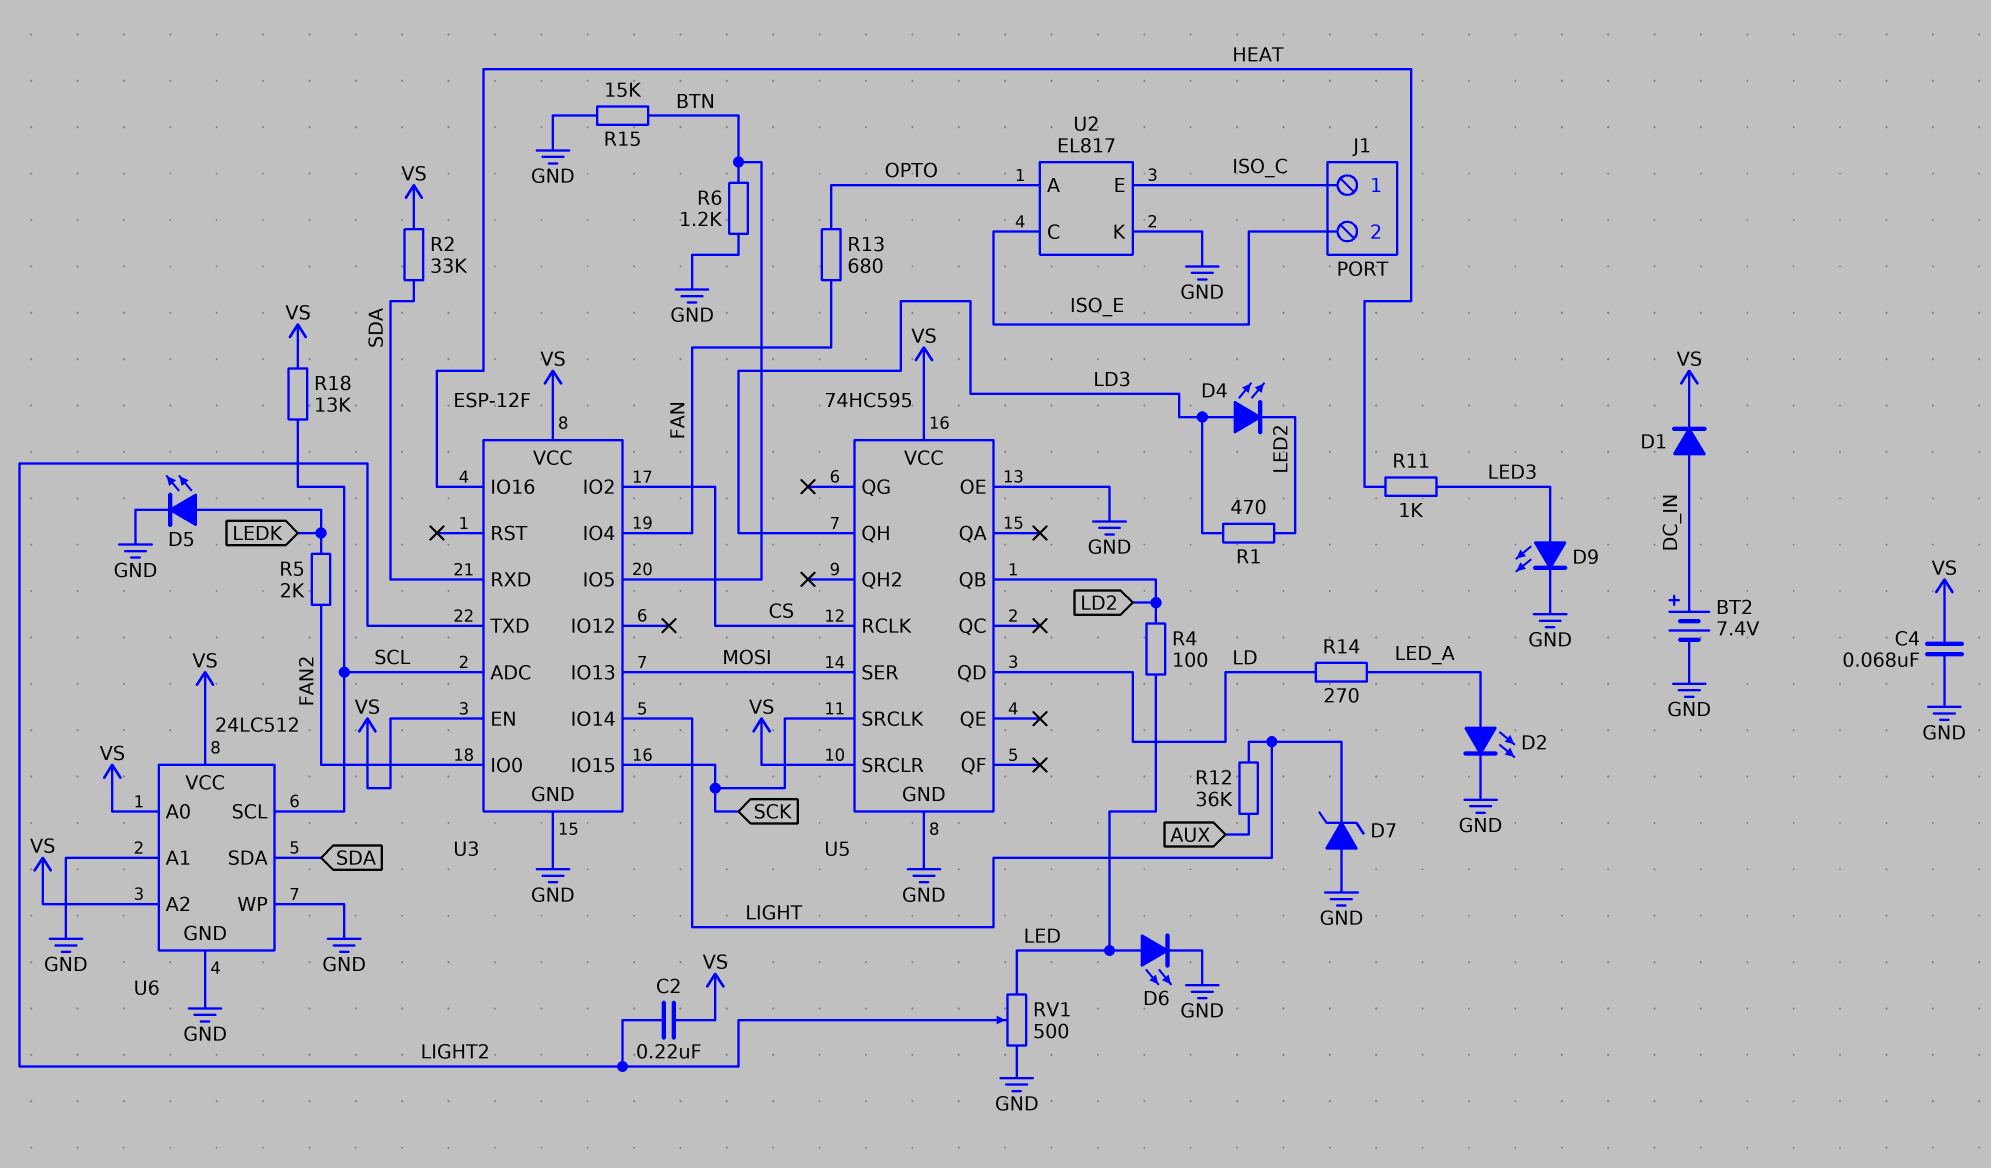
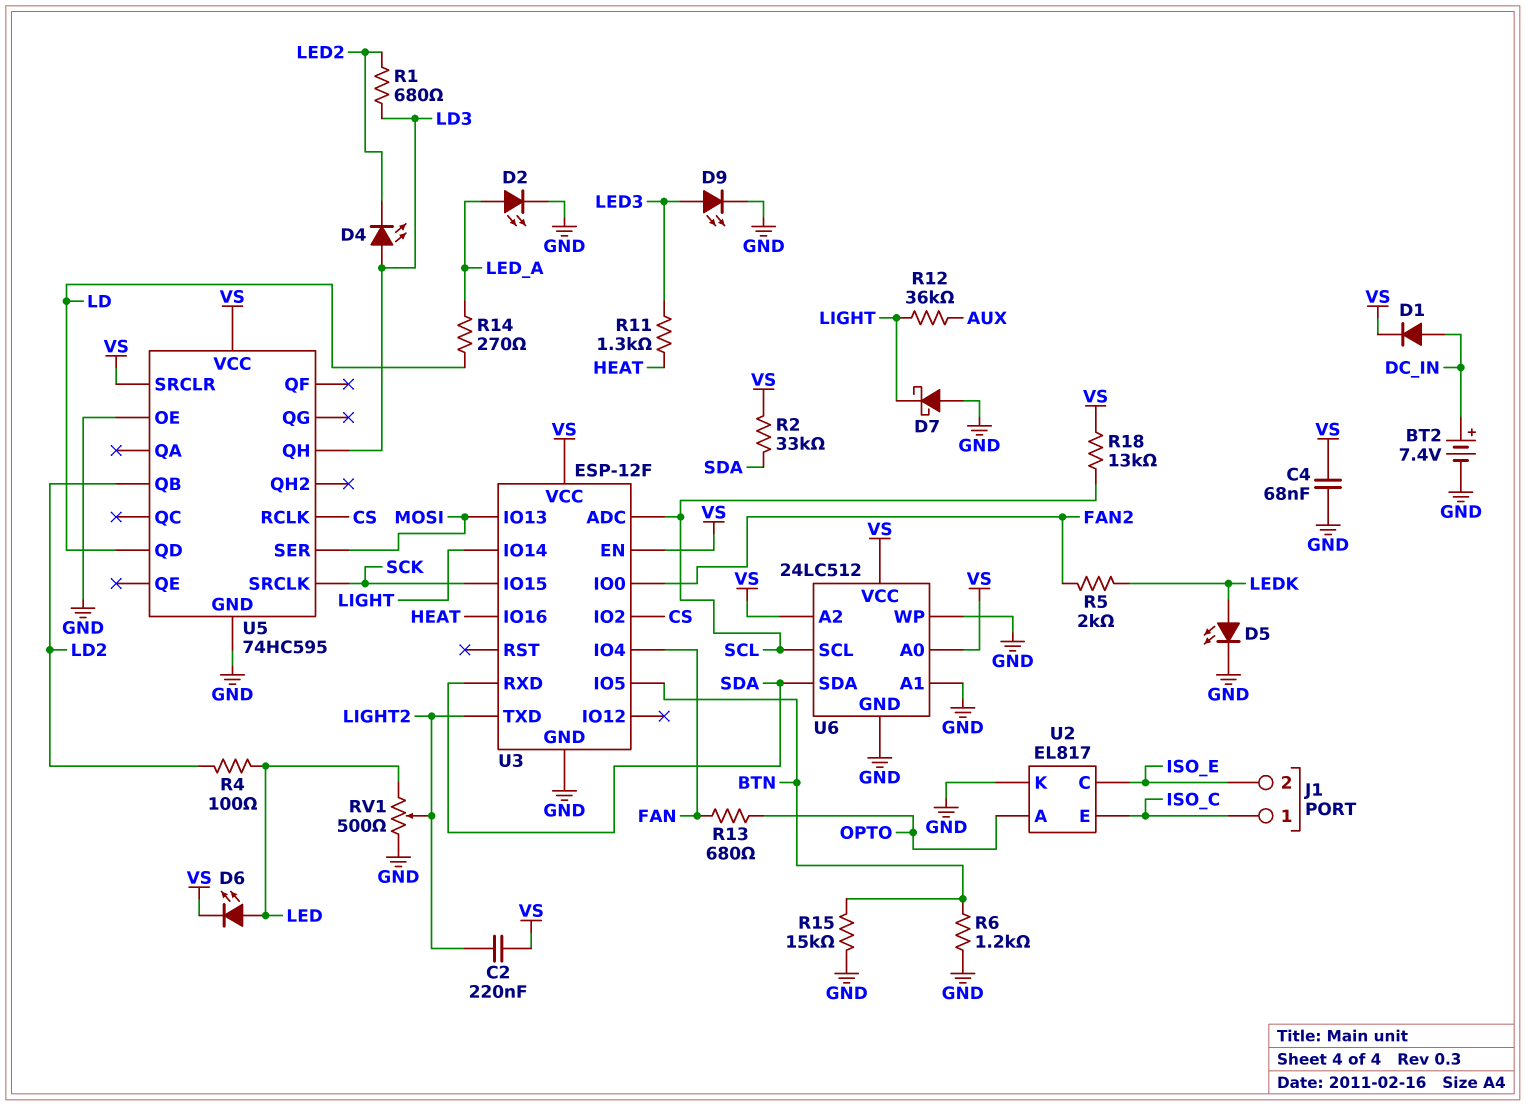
D6: LED (A LED, K GND) -> LED (A LED, K VS)
D7: zener (A GND, K LIGHT) -> schottky (A GND, K LIGHT)
R1: 470 (LD3, LED2) -> 680 (LD3, LED2)
R11: 1k (HEAT, LED3) -> 1.3k (HEAT, LED3)

